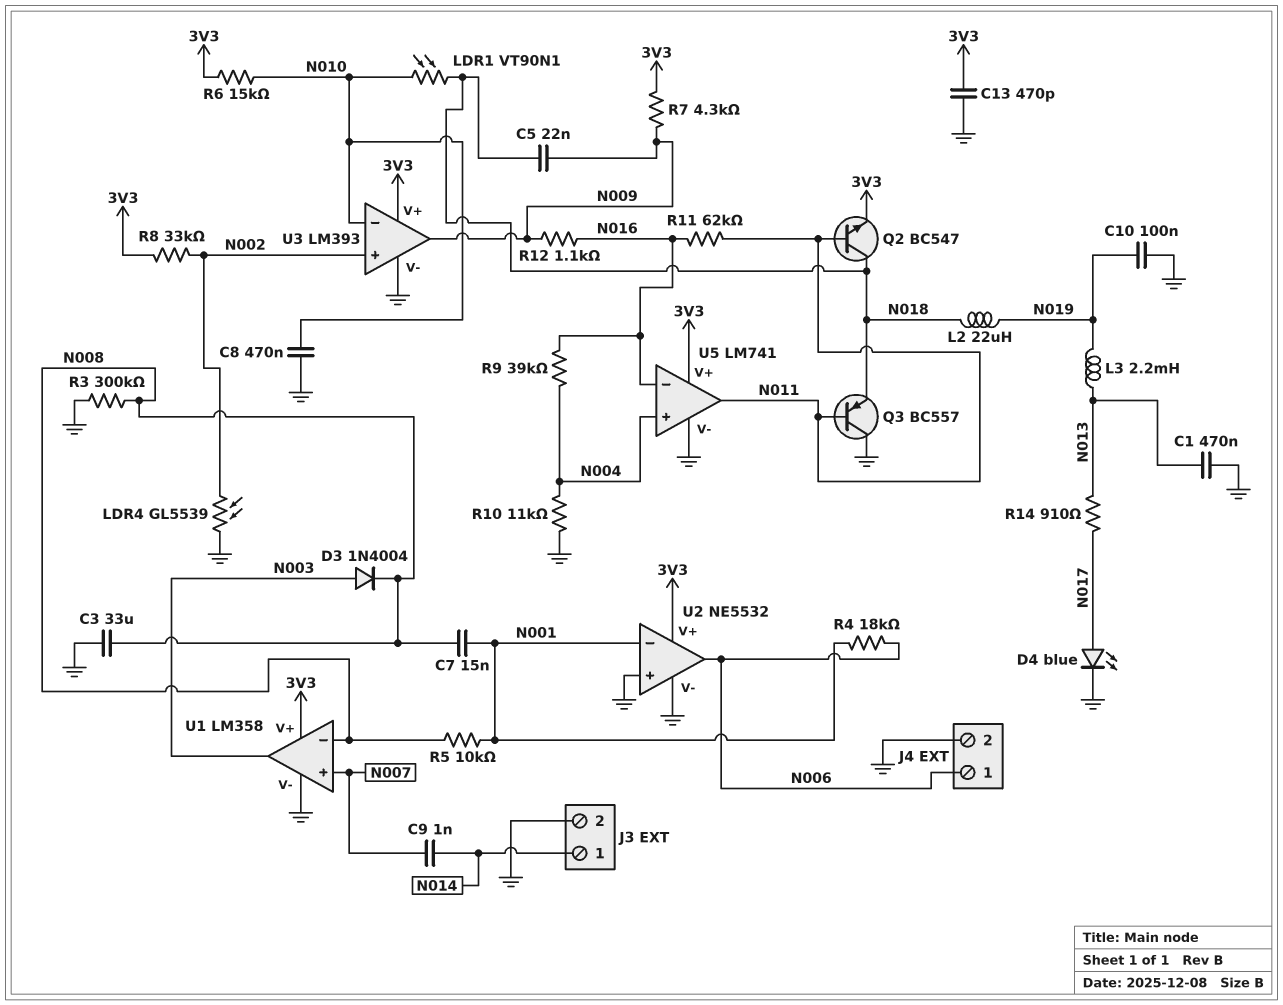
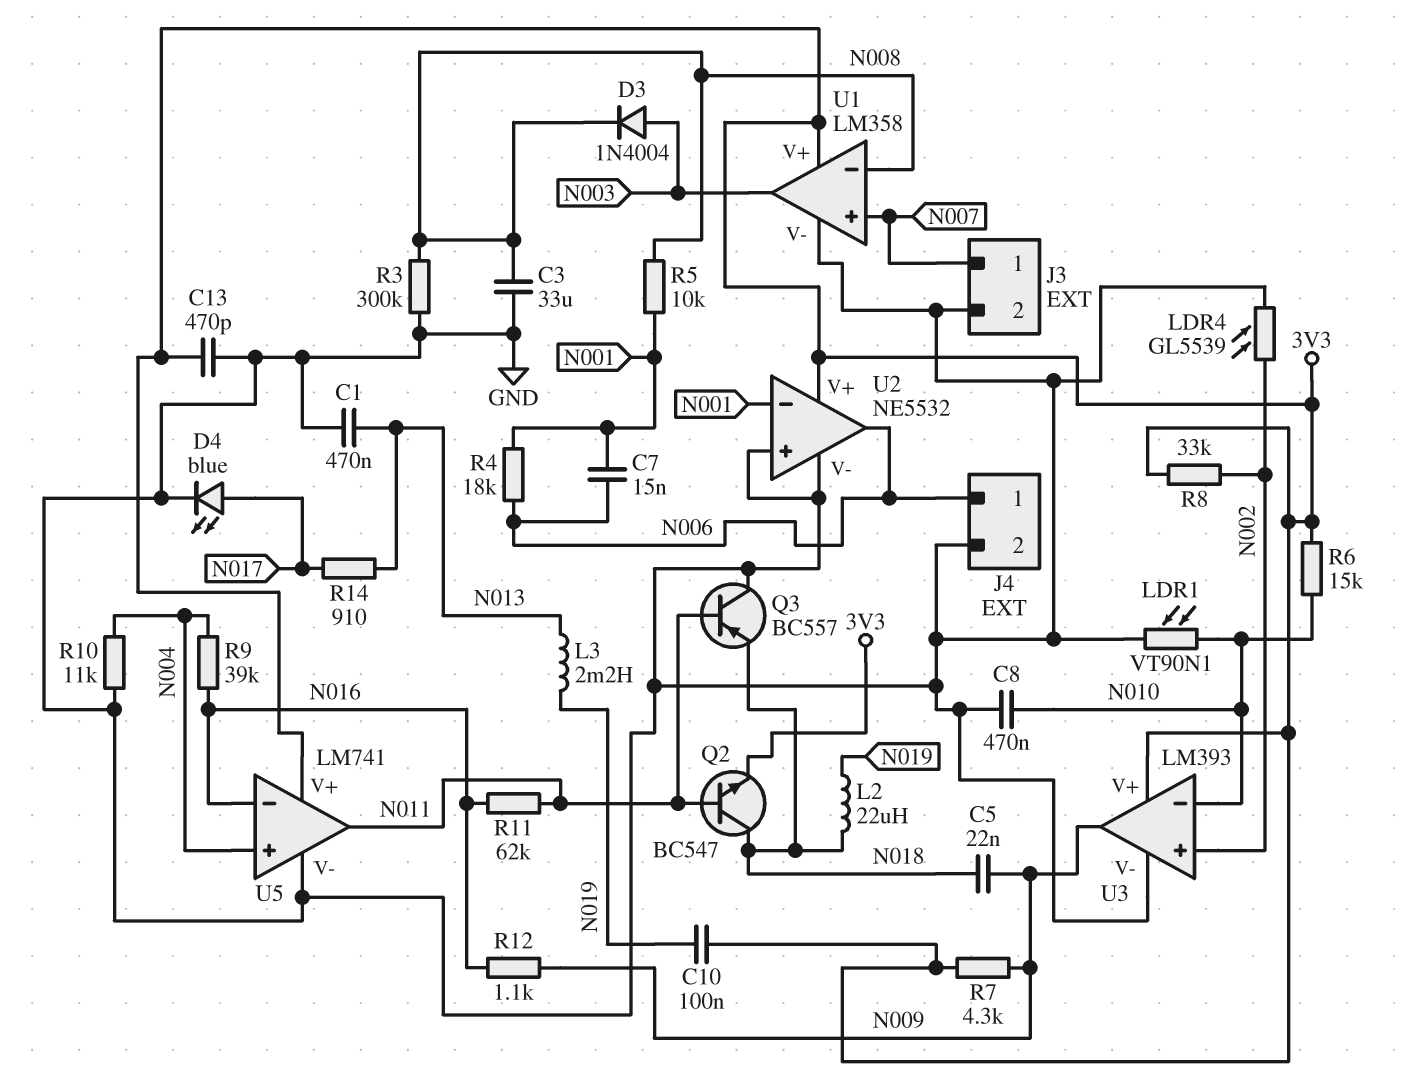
C7: 15nF (N001, N008) -> 15nF (N001, N006)
C9: 1nF (N007, N014) -> none
C10: 100nF (GND, N019) -> 100nF (3V3, N019)
J3 pin 1: N014 -> N007
LDR1: VT90N1 (N010, N018) -> VT90N1 (GND, N010)

